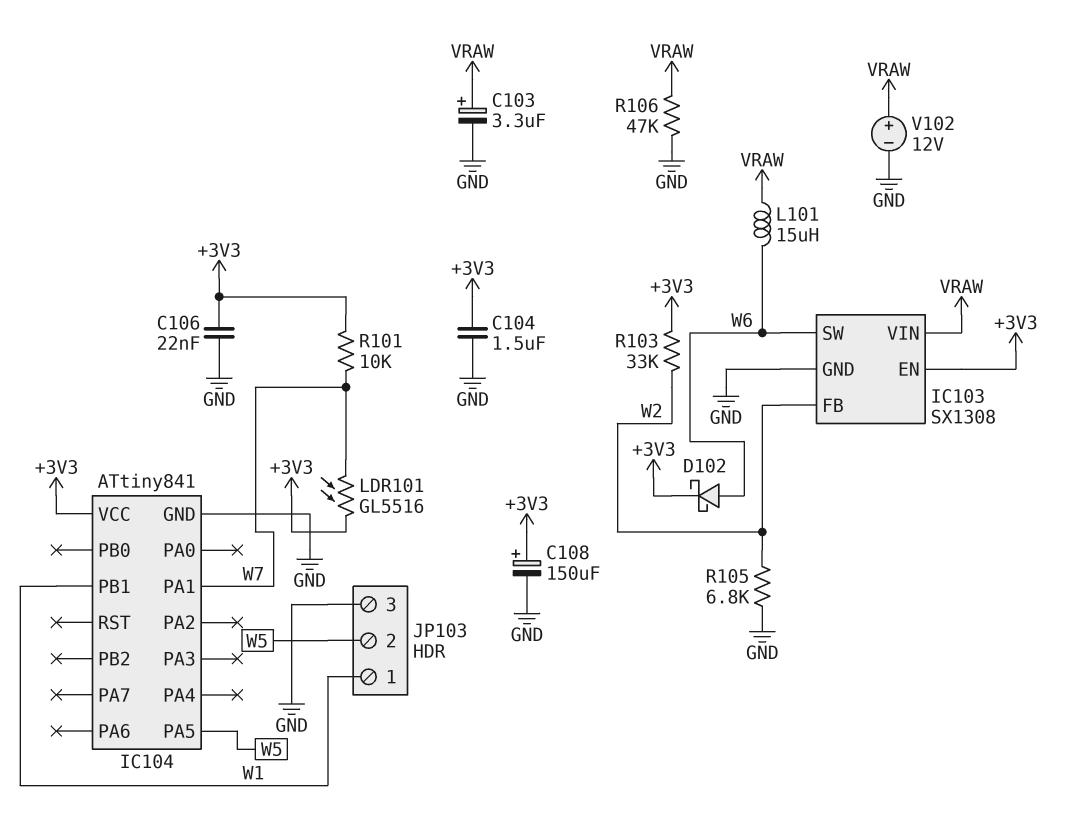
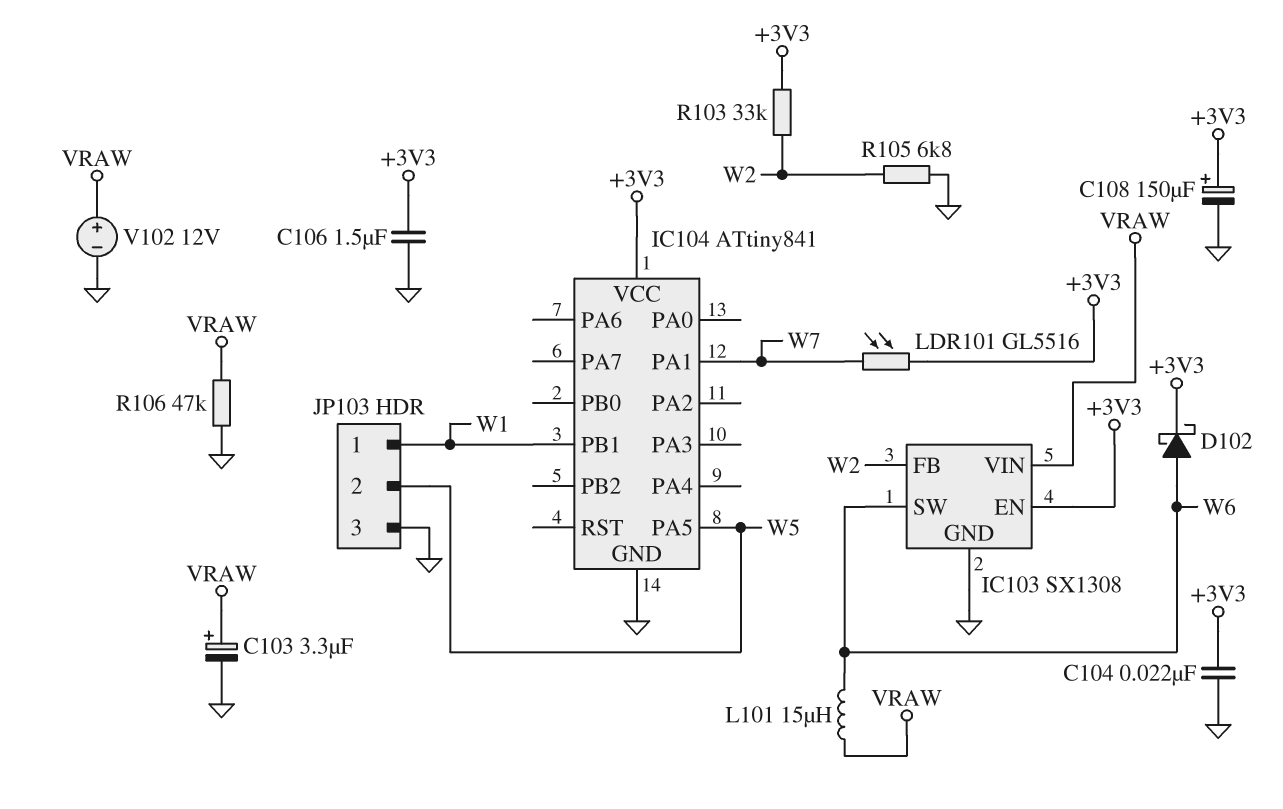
C104: 1.5uF (+3V3, GND) -> 22nF (+3V3, GND)
C106: 22nF (+3V3, GND) -> 1.5uF (+3V3, GND)
R101: 10k (+3V3, W7) -> none

